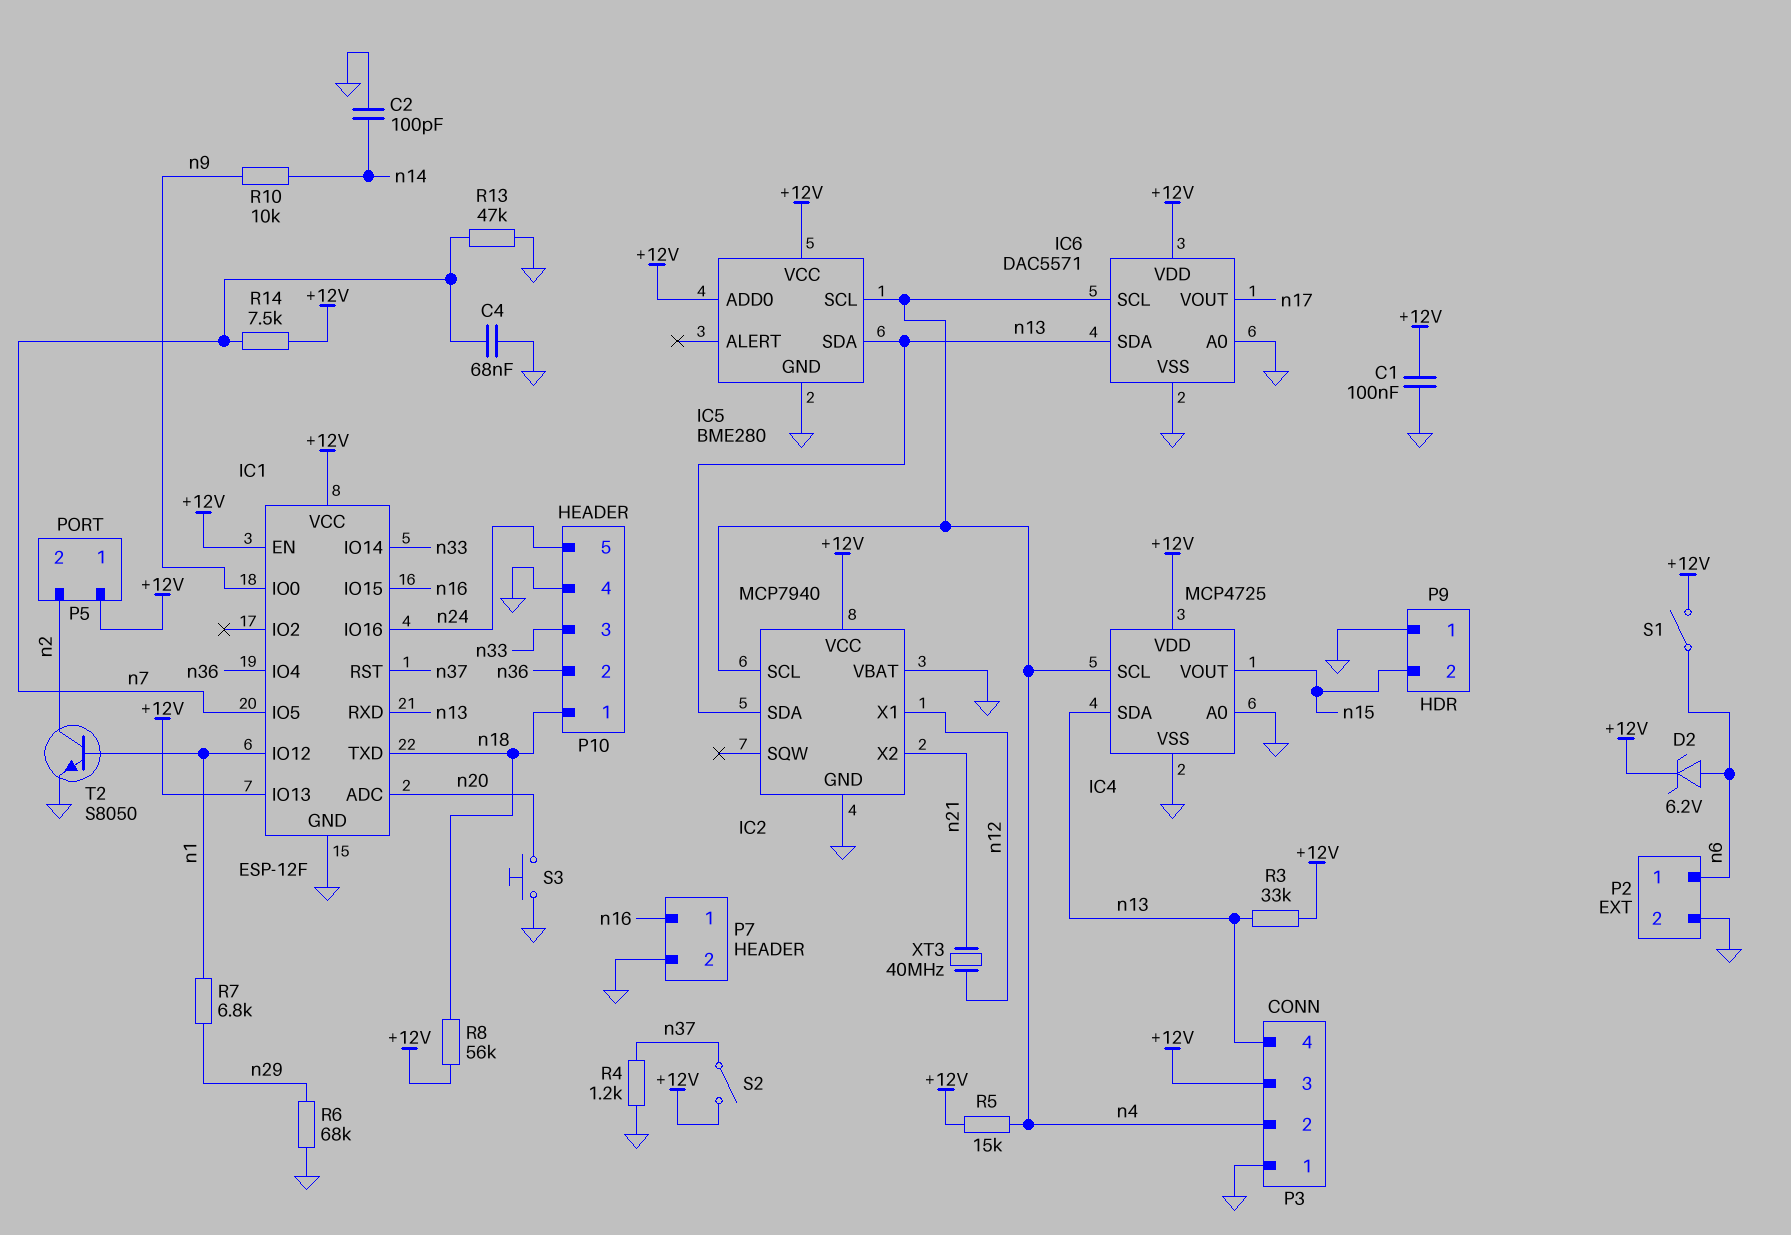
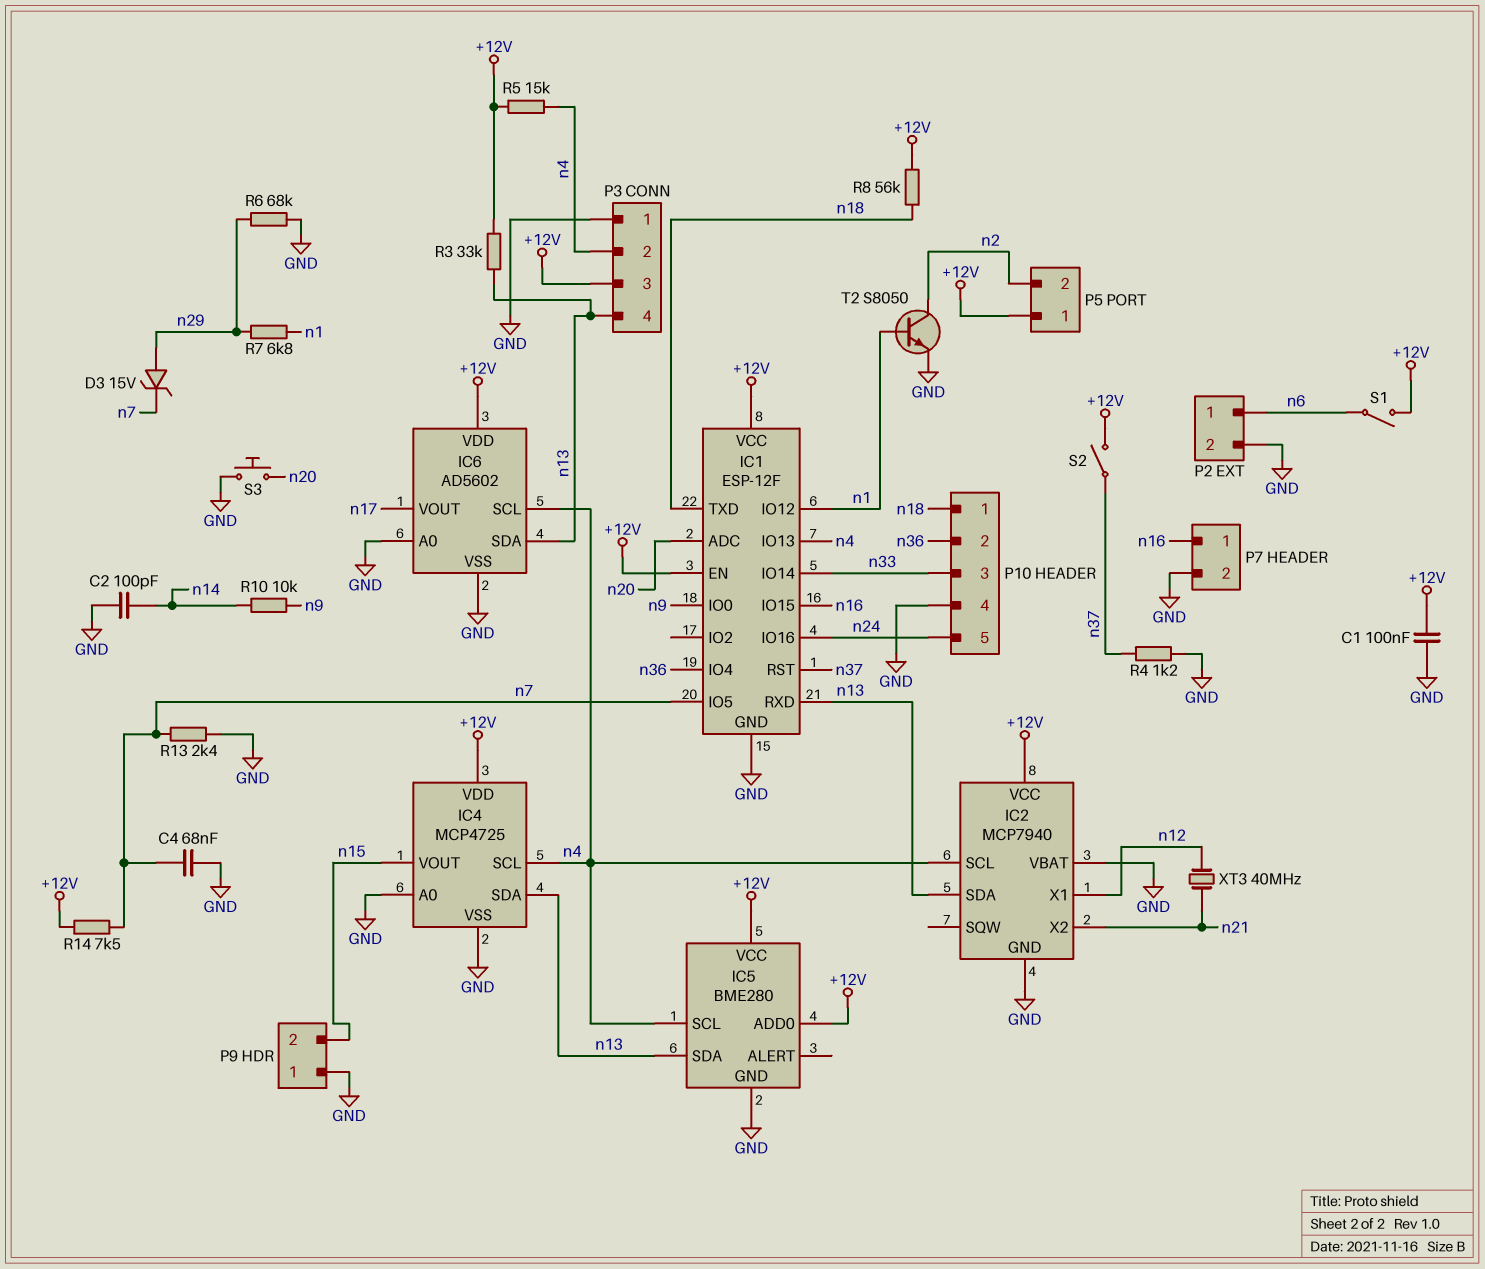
D2: zener 6.2V (A n6, K +12V) -> none
D3: none -> zener 15V (A n29, K n7)
IC1 pin IO13: +12V -> n4
IC6: DAC5571 -> AD5602
R13: 47k (GND, n7) -> 2.4k (GND, n7)

